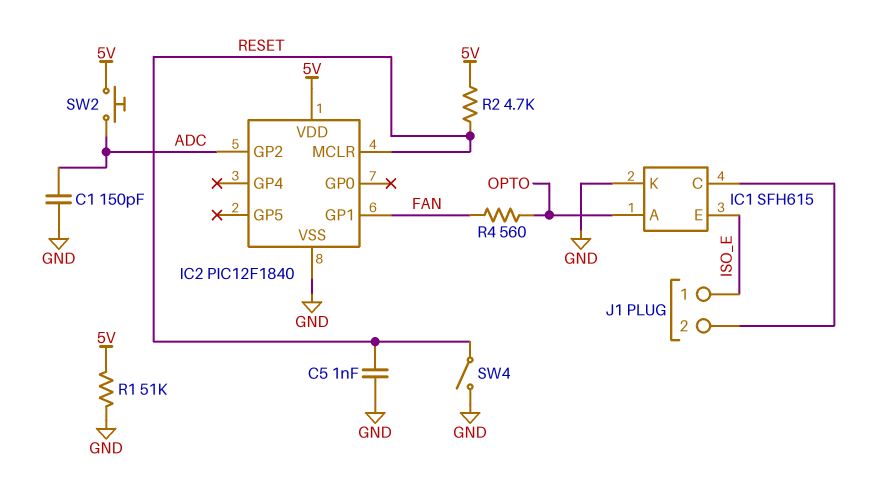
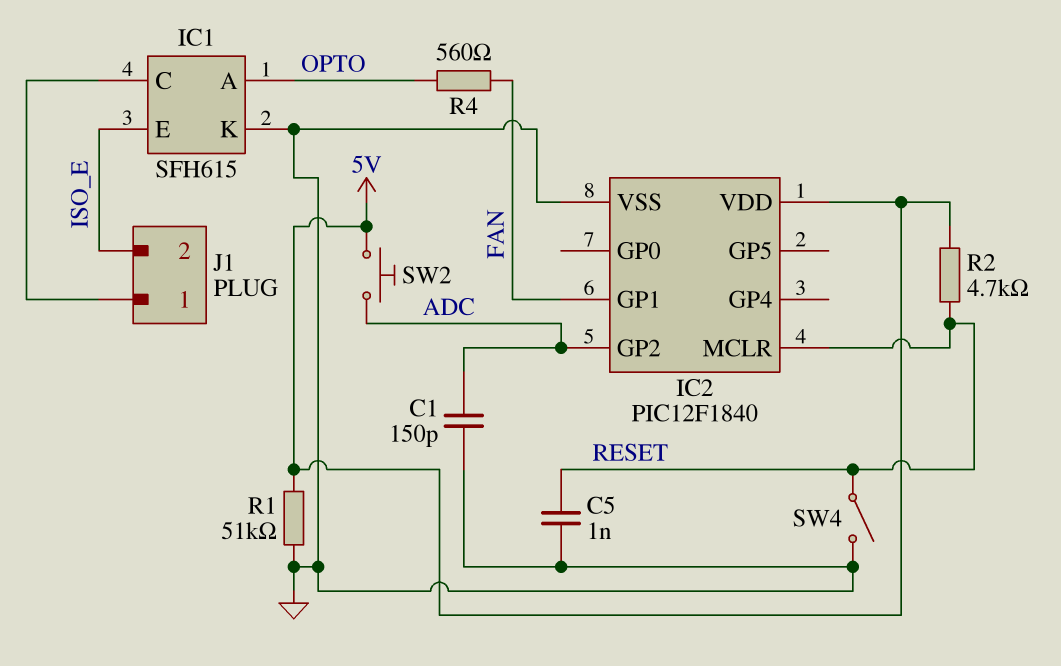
J1 pin 1: ISO_E -> IC1/C
J1 pin 2: IC1/C -> ISO_E

